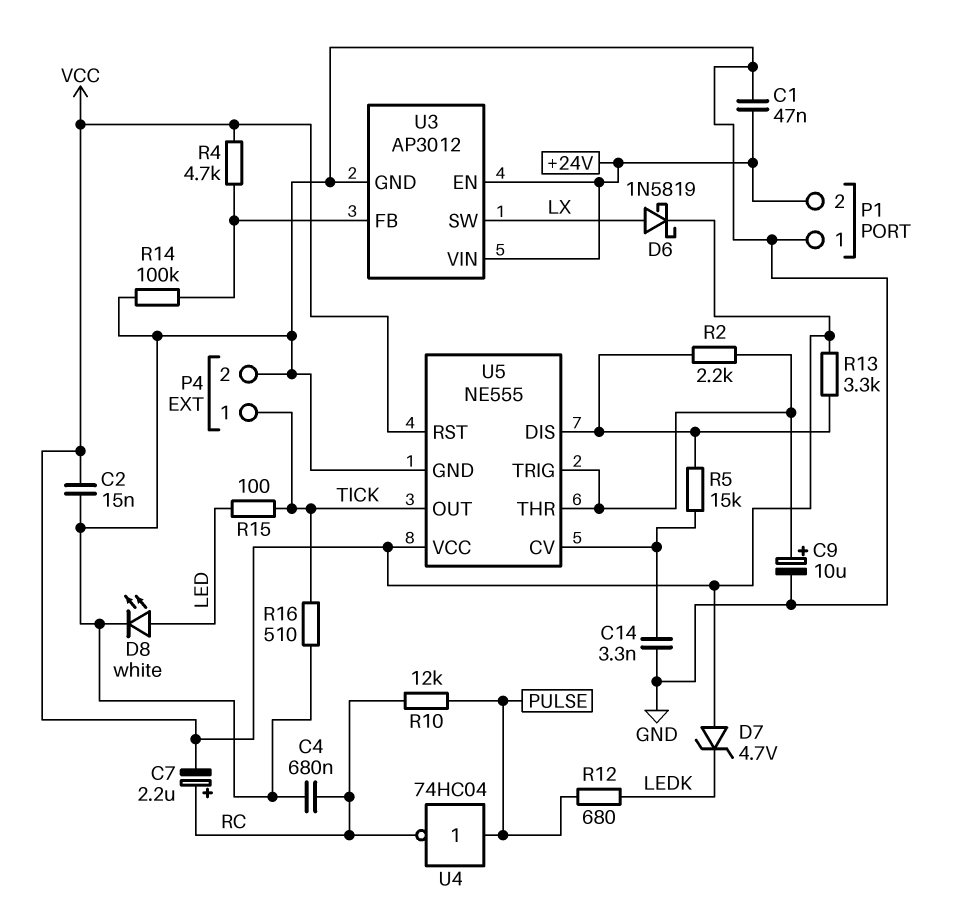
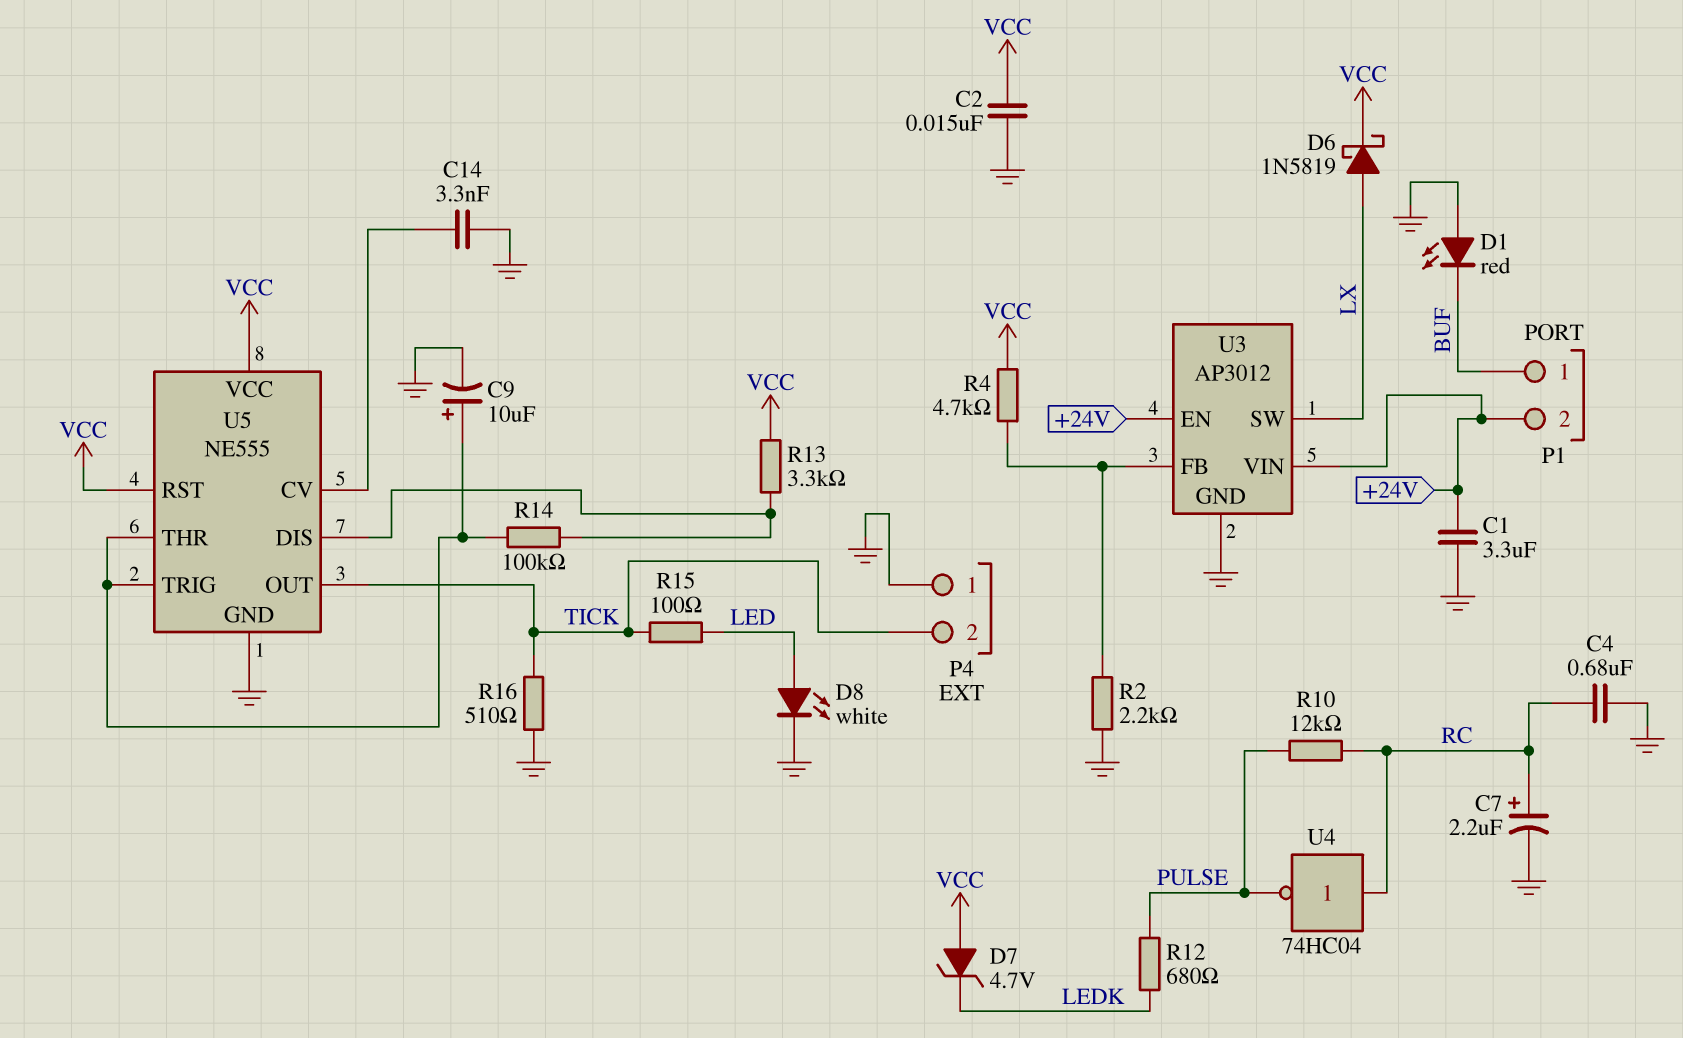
C1: 47nF (+24V, GND) -> 3.3uF (+24V, GND)
C7: 2.2uF (plus RC, minus VCC) -> 2.2uF (plus RC, minus GND)
D1: none -> LED red (A GND, K BUF)
P1 pin 1: GND -> BUF
P4 pin 1: TICK -> GND
P4 pin 2: GND -> TICK
R2: 2.2k (U5/DIS, U5/THR) -> 2.2k (GND, U3/FB)
R5: 15k (U5/CV, U5/DIS) -> none
R14: 100k (GND, U3/FB) -> 100k (U5/DIS, U5/THR)
U4: NOT 74HC04 (in PULSE, out RC) -> NOT 74HC04 (in RC, out PULSE)

